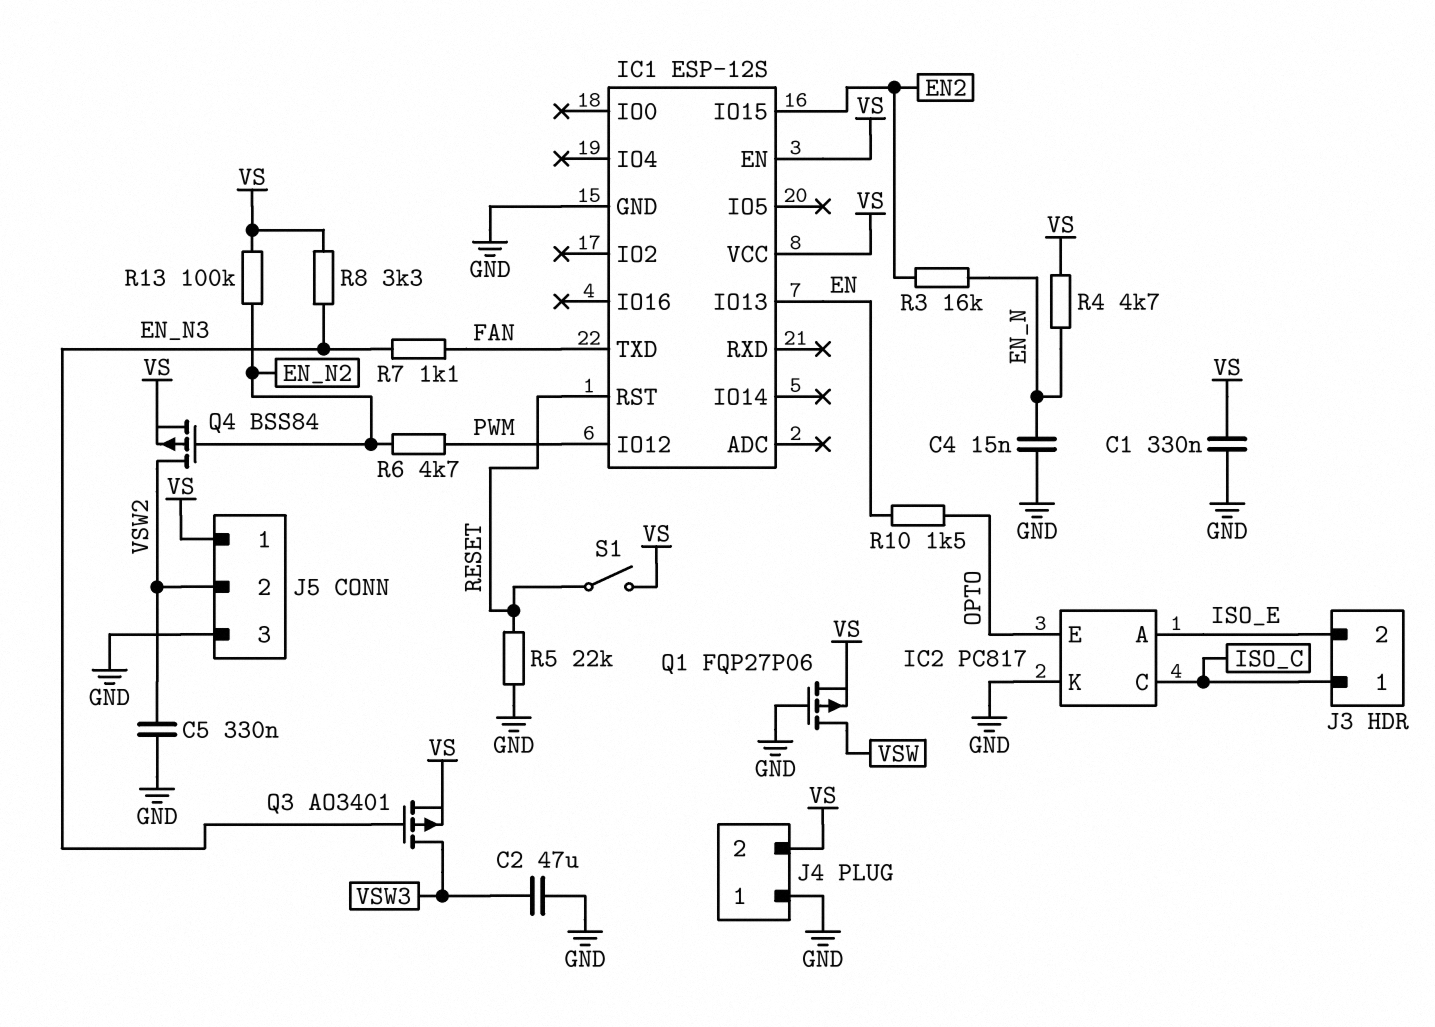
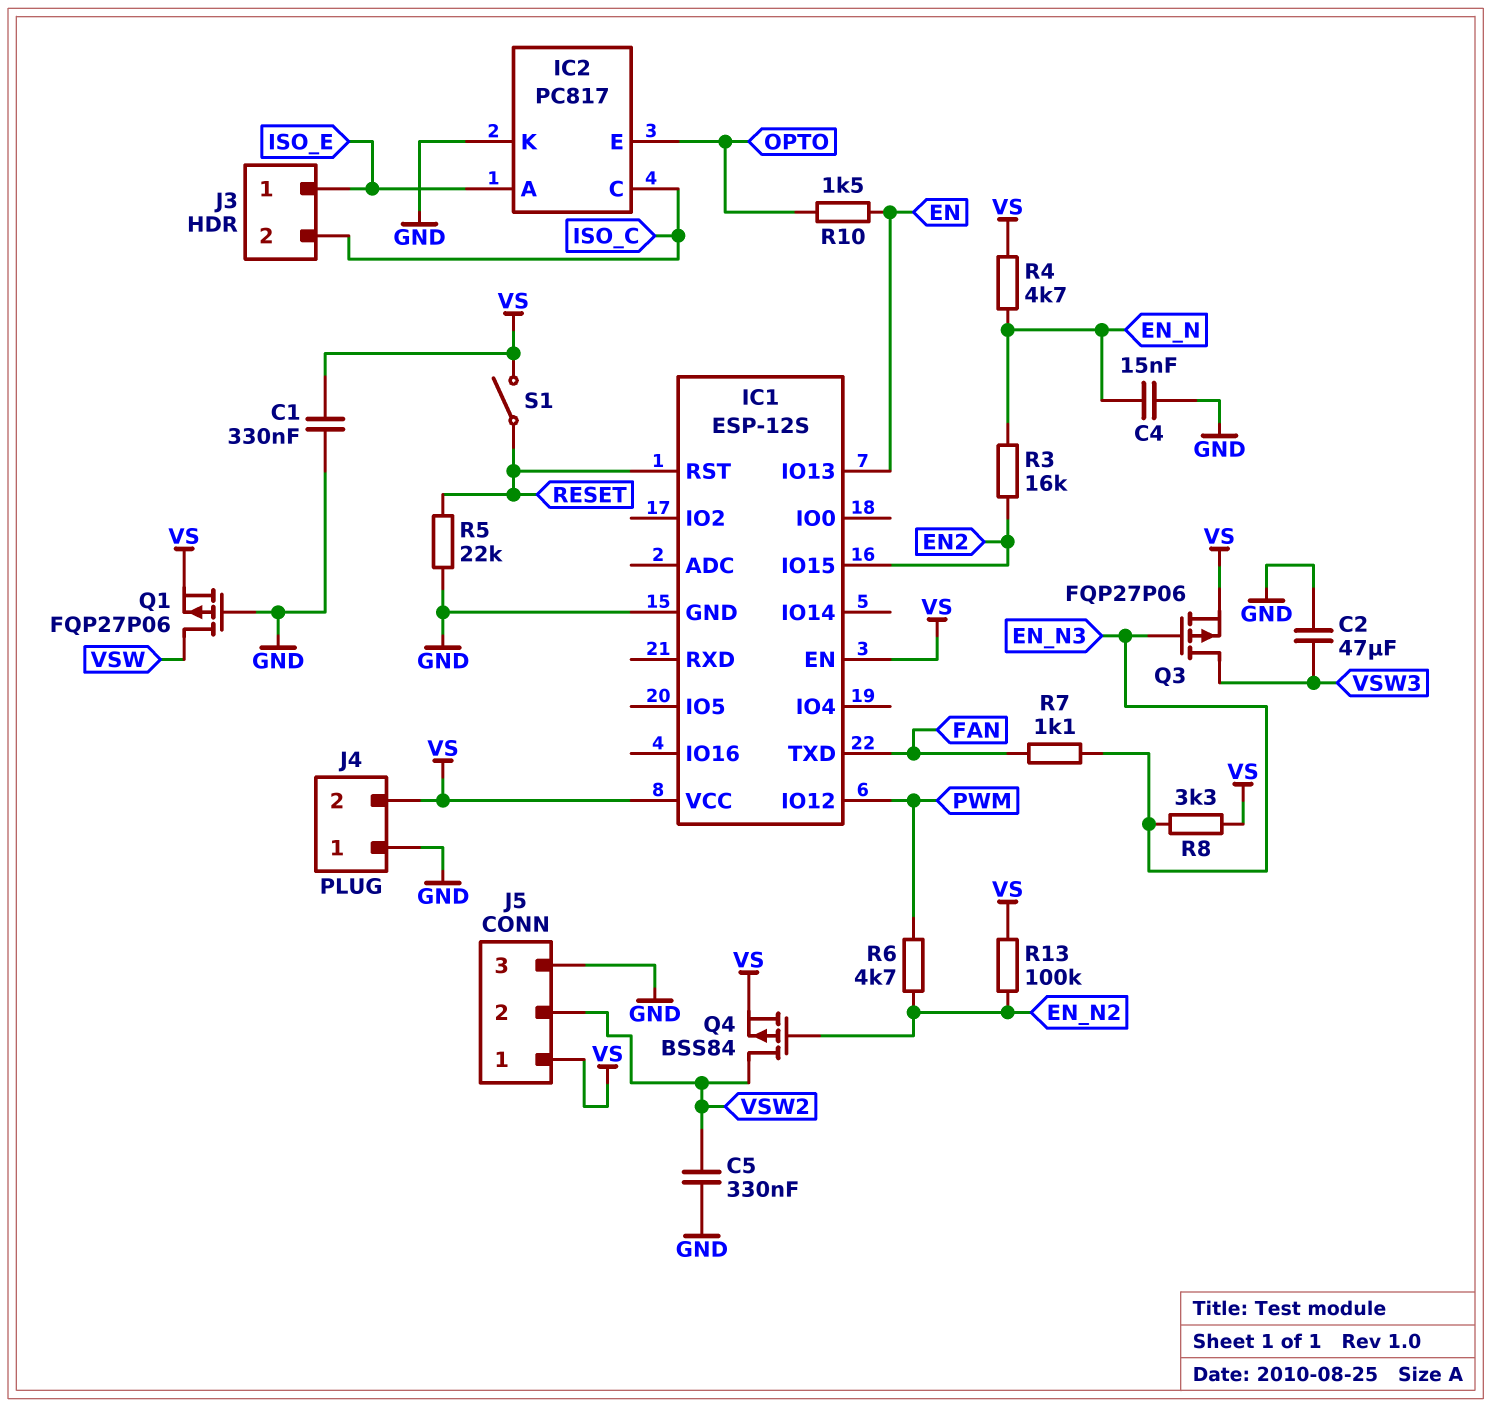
J3 pin 1: ISO_C -> ISO_E
J3 pin 2: ISO_E -> ISO_C
Q3: PMOS AO3401 (G EN_N3, D VSW3, S VS) -> PMOS FQP27P06 (G EN_N3, D VSW3, S VS)

